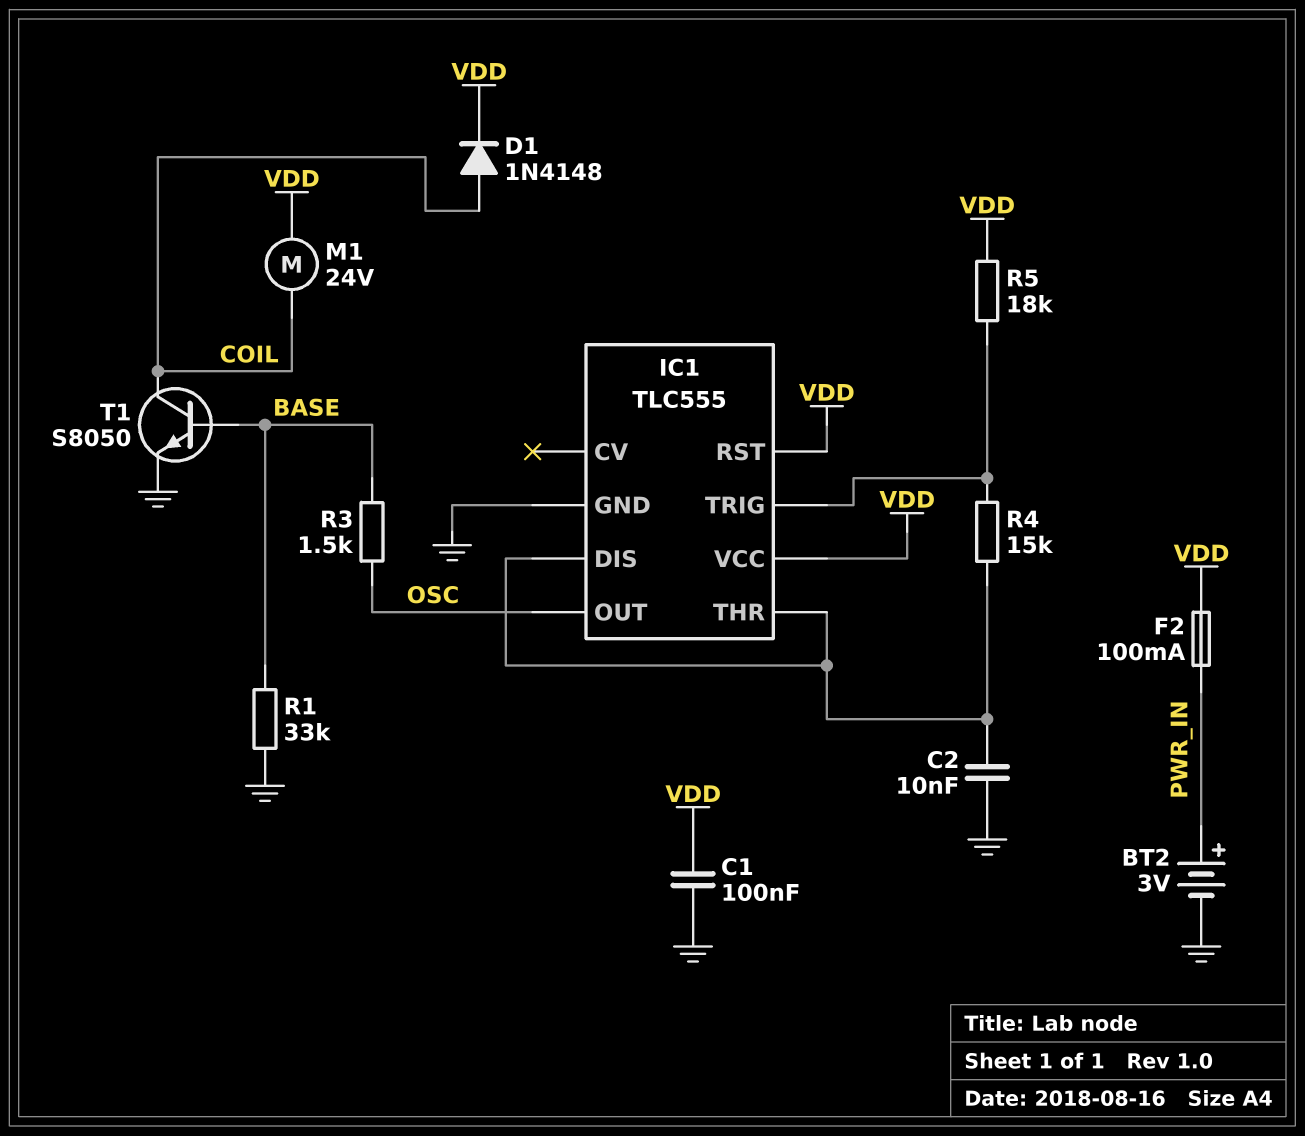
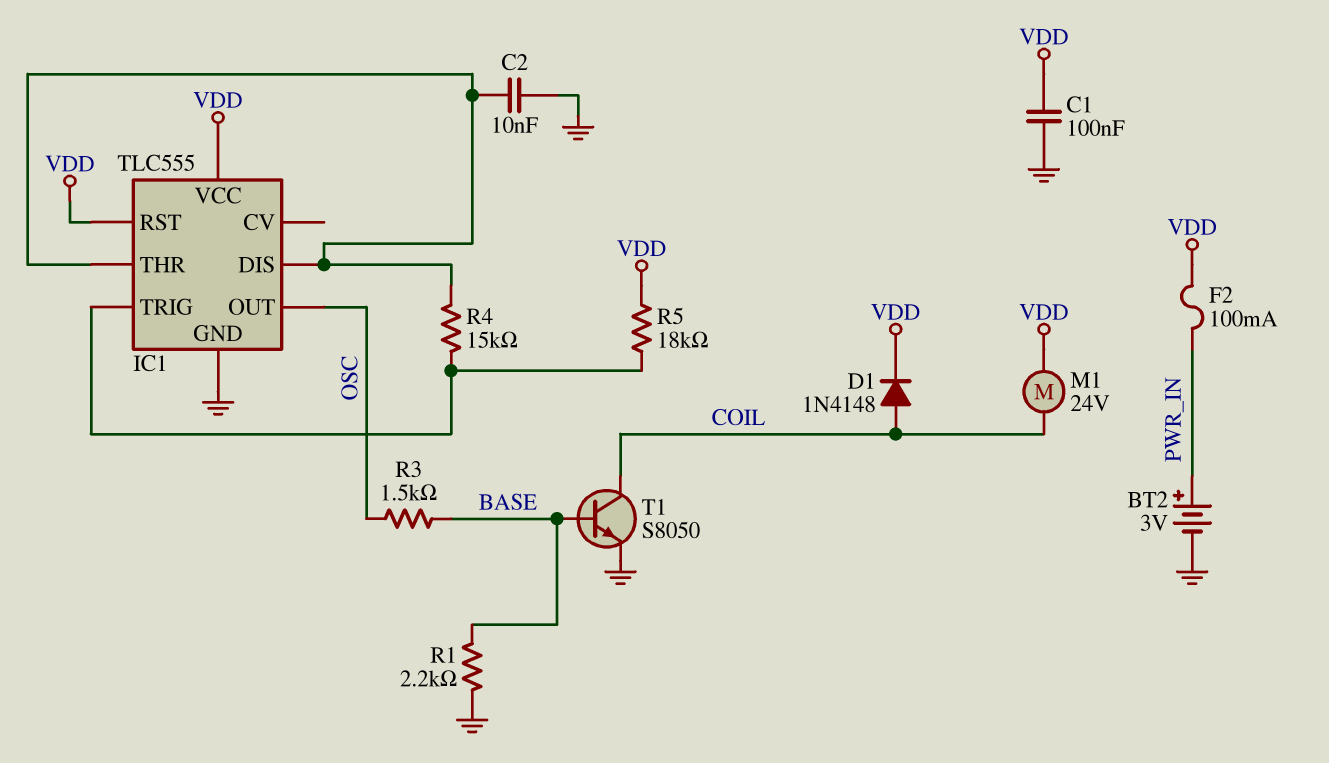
R1: 33k (BASE, GND) -> 2.2k (BASE, GND)

